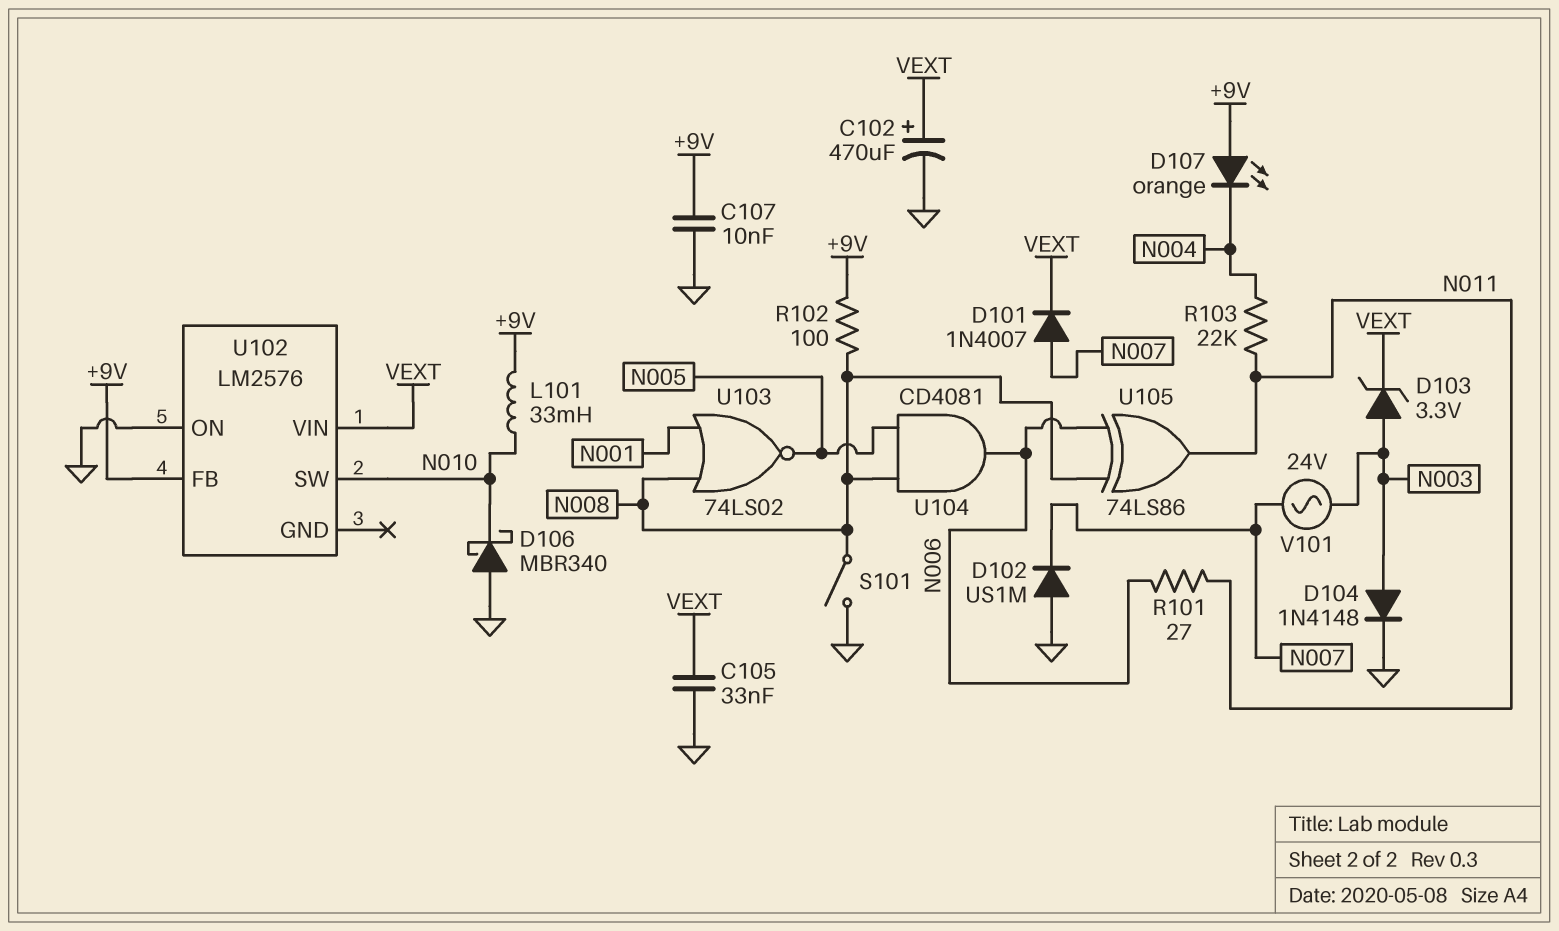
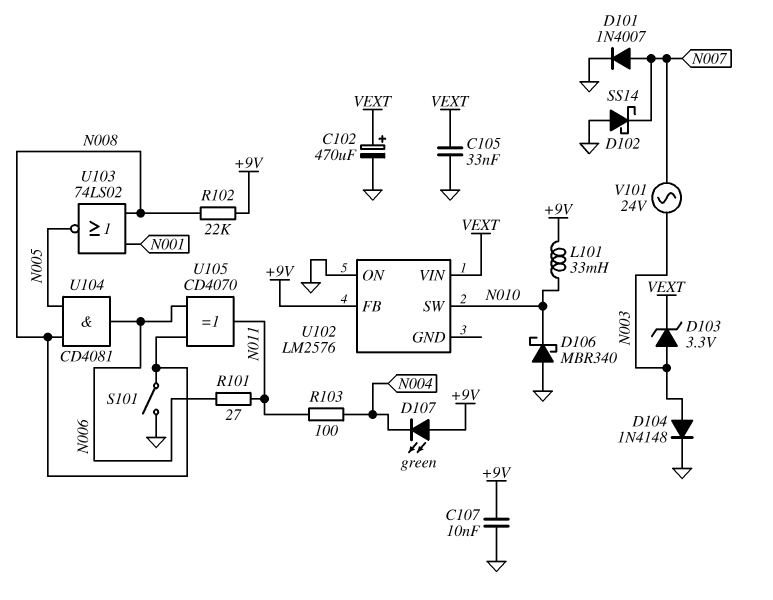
D101: diode 1N4007 (A N007, K VEXT) -> diode 1N4007 (A N007, K GND)
D102: diode US1M (A GND, K N007) -> schottky SS14 (A GND, K N007)
D107: LED orange (A +9V, K N004) -> LED green (A +9V, K N004)
R102: 100 (+9V, N008) -> 22k (+9V, N008)
R103: 22k (N004, N011) -> 100 (N004, N011)
U105: XOR 74LS86 (in N006, in N008, out N011) -> XOR CD4070 (in N006, in N008, out N011)

